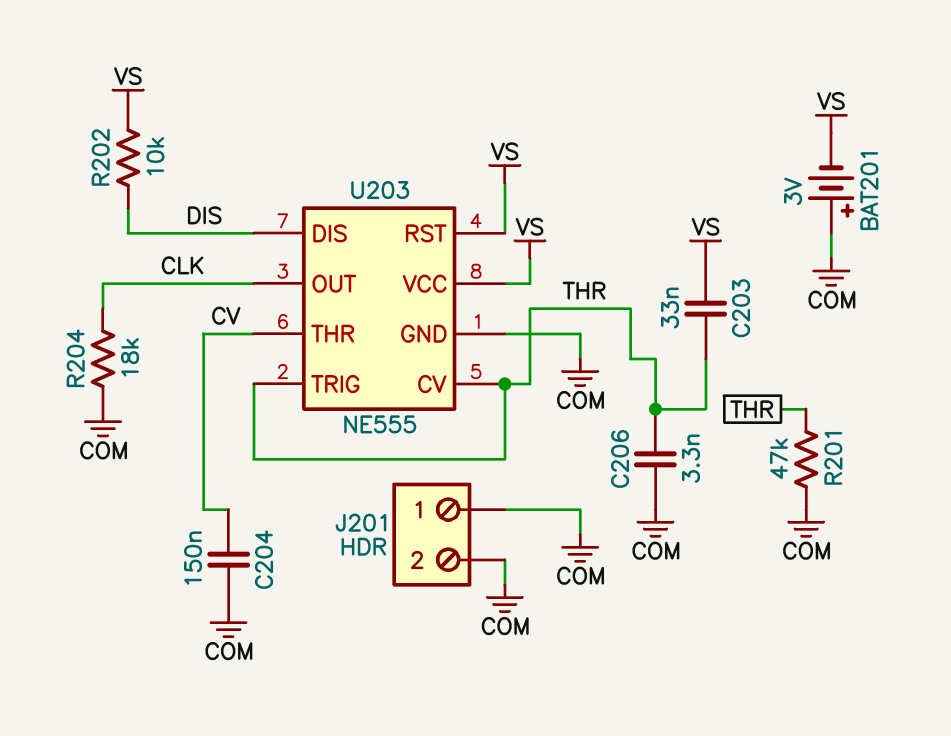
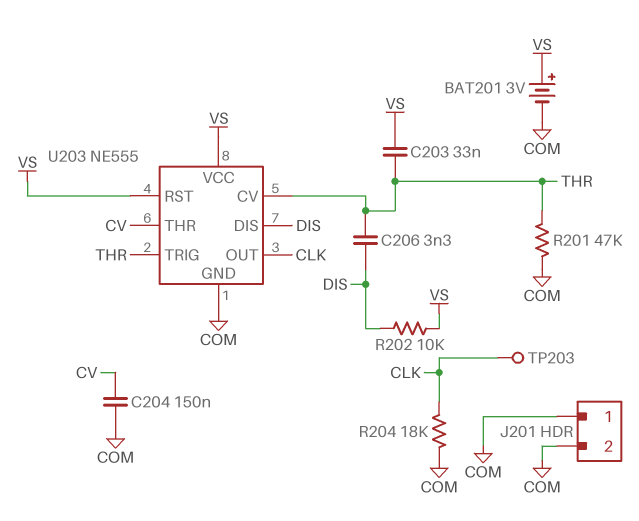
BAT201: 3V (plus COM, minus VS) -> 3V (plus VS, minus COM)
C206: 3.3nF (COM, THR) -> 3.3nF (DIS, THR)
TP203: none -> test point (CLK)

